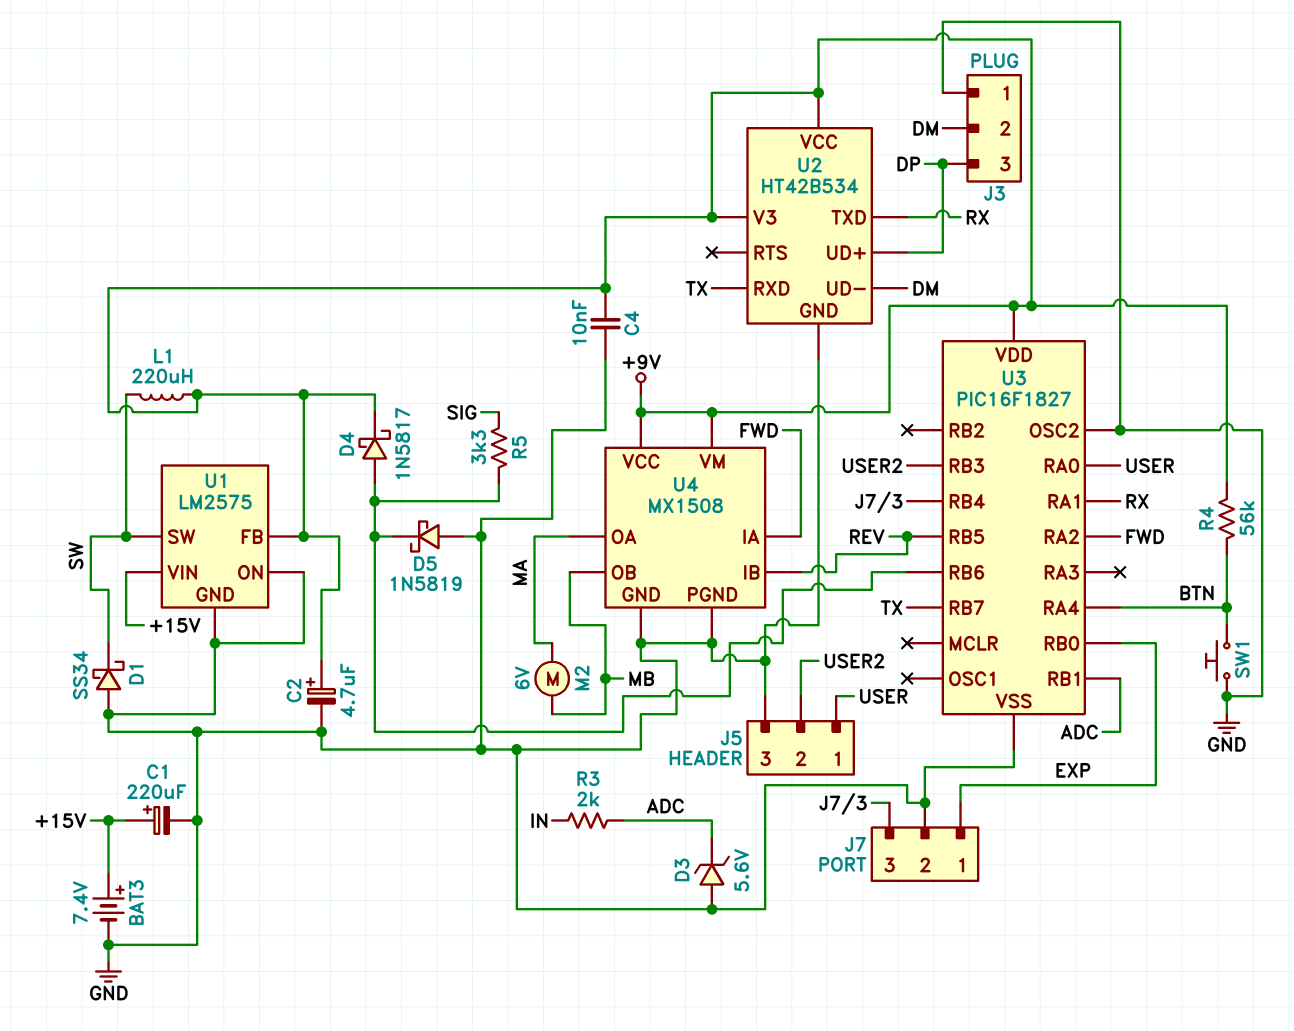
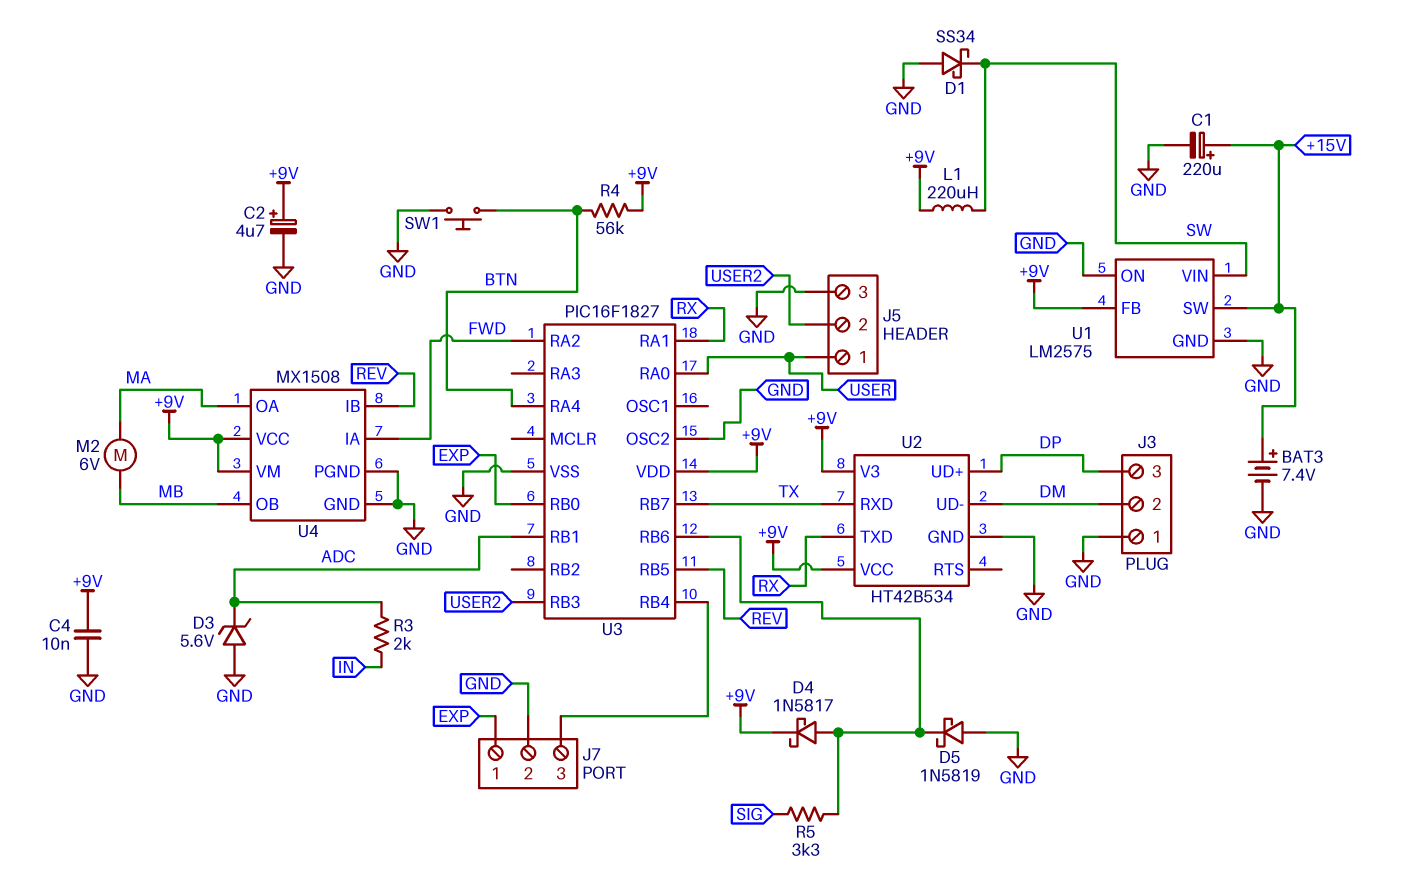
U1 pin SW: SW -> +15V
U1 pin VIN: +15V -> SW

